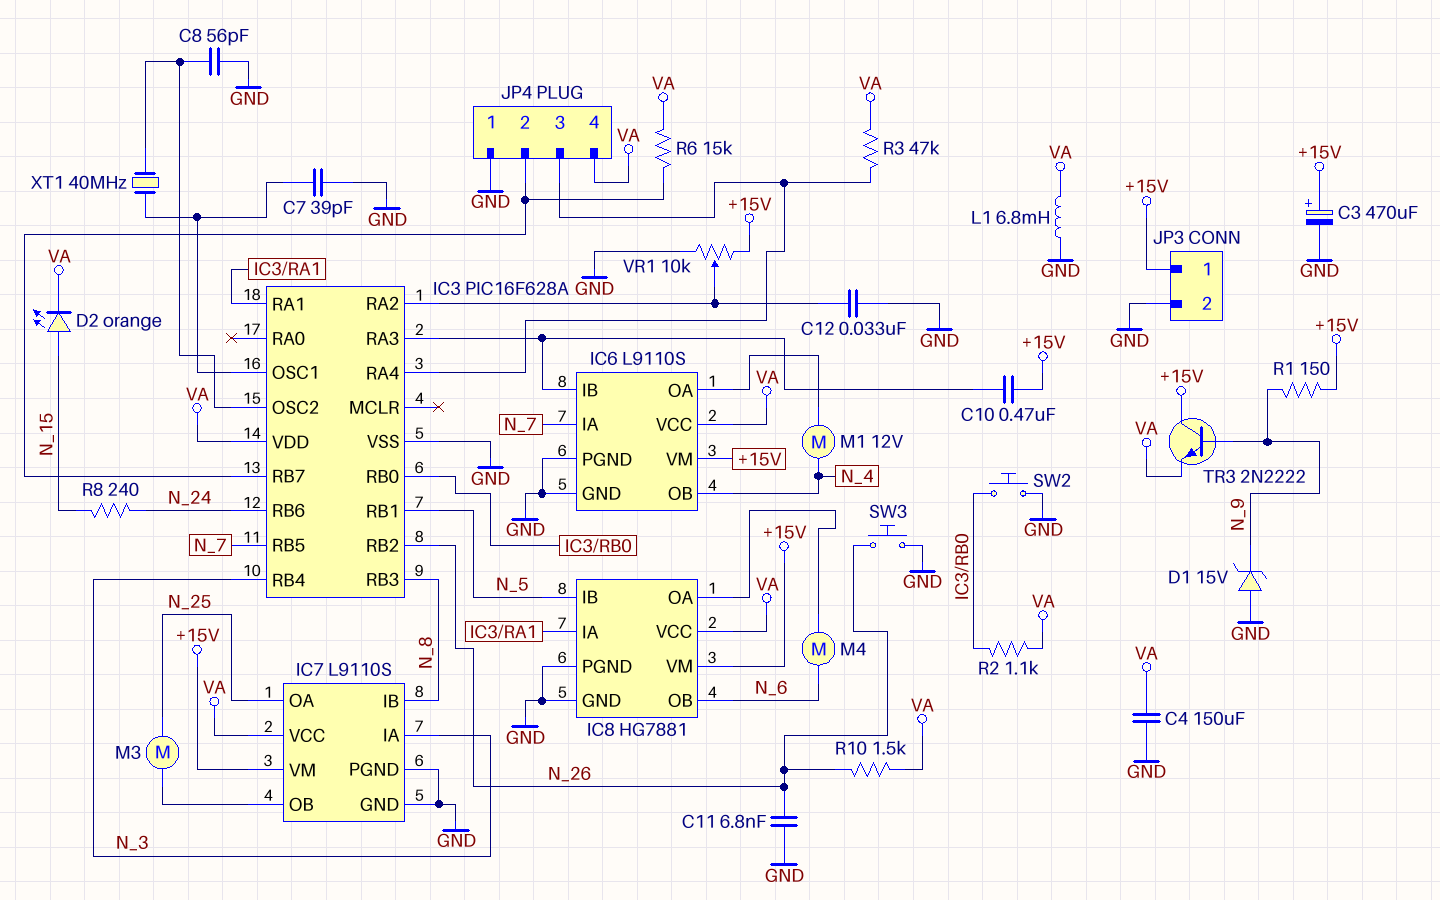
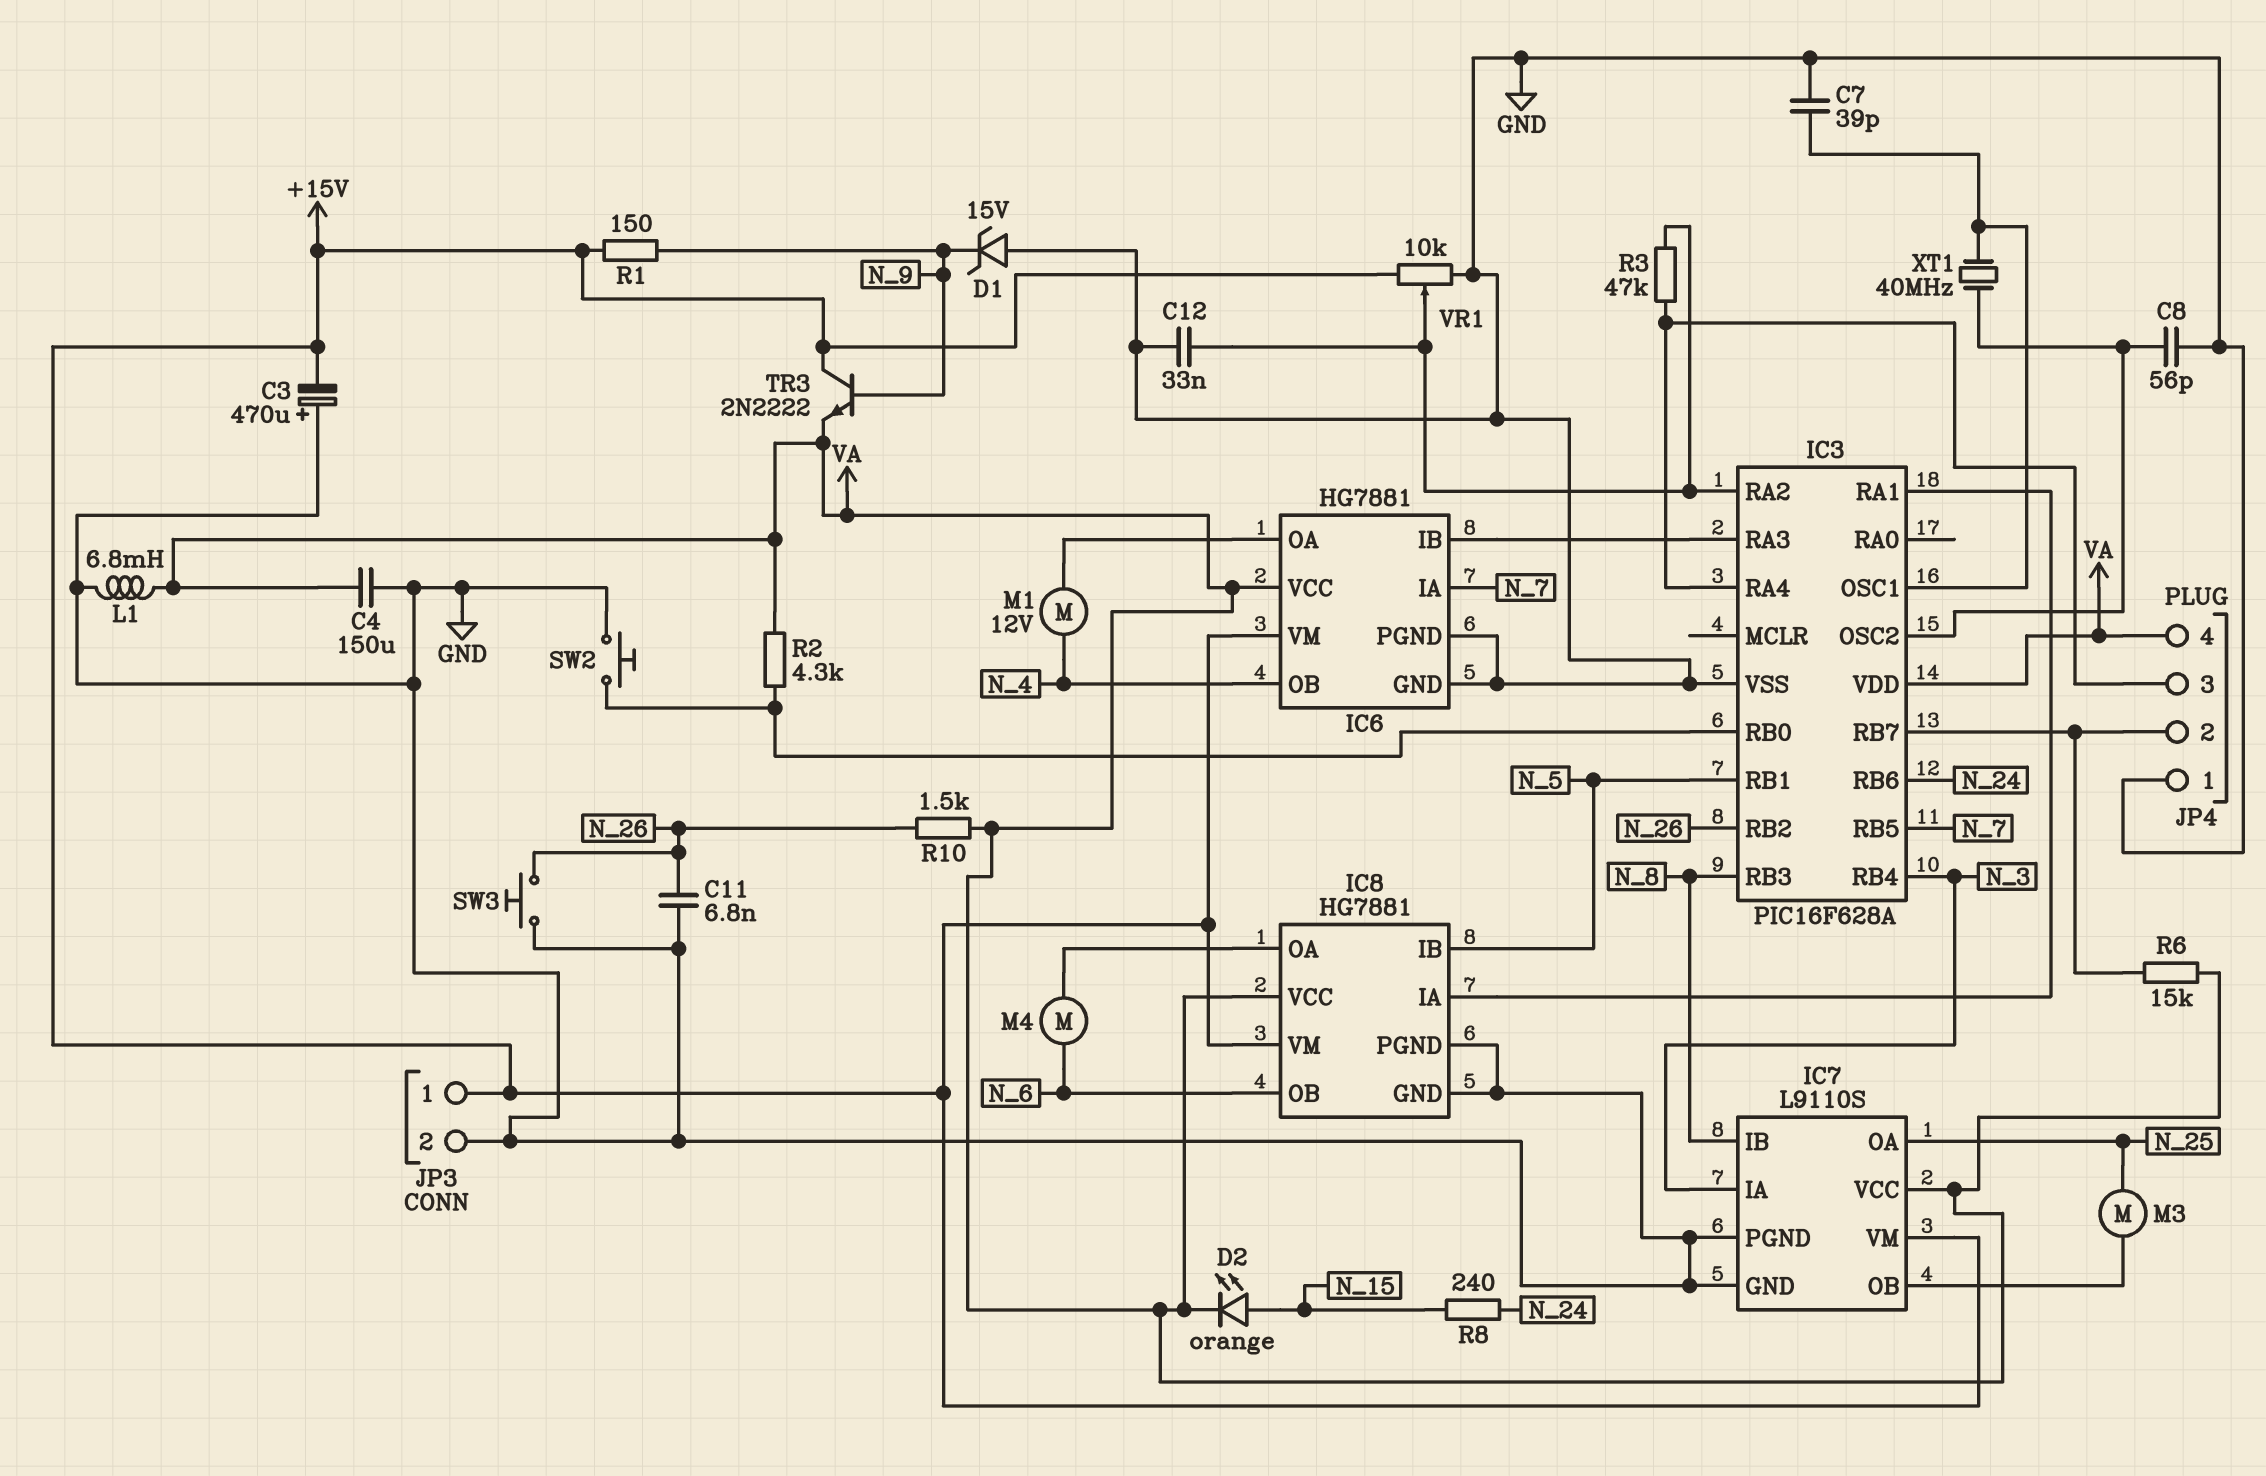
C3: 470uF (plus +15V, minus GND) -> 470uF (plus GND, minus +15V)
C10: 470nF (+15V, IC3/RA3) -> none
IC6: L9110S -> HG7881
R2: 1.1k (IC3/RB0, VA) -> 4.3k (IC3/RB0, VA)
R3: 47k (IC3/RA4, VA) -> 47k (IC3/RA2, IC3/RA4)

